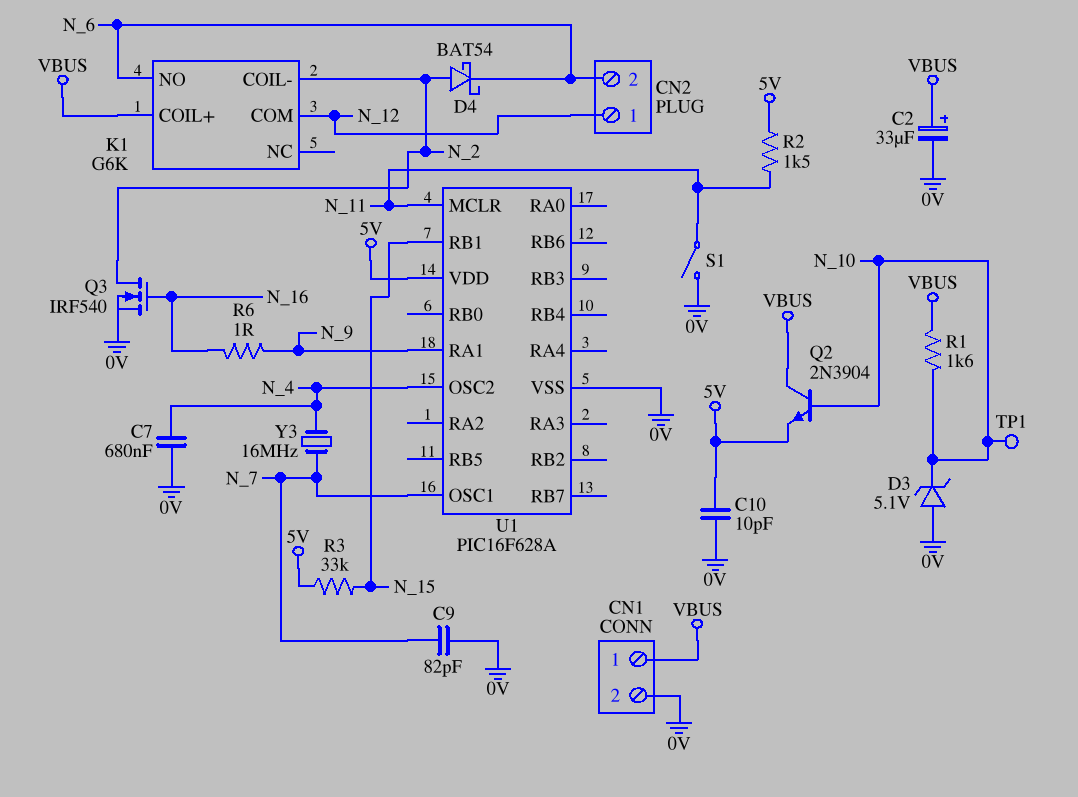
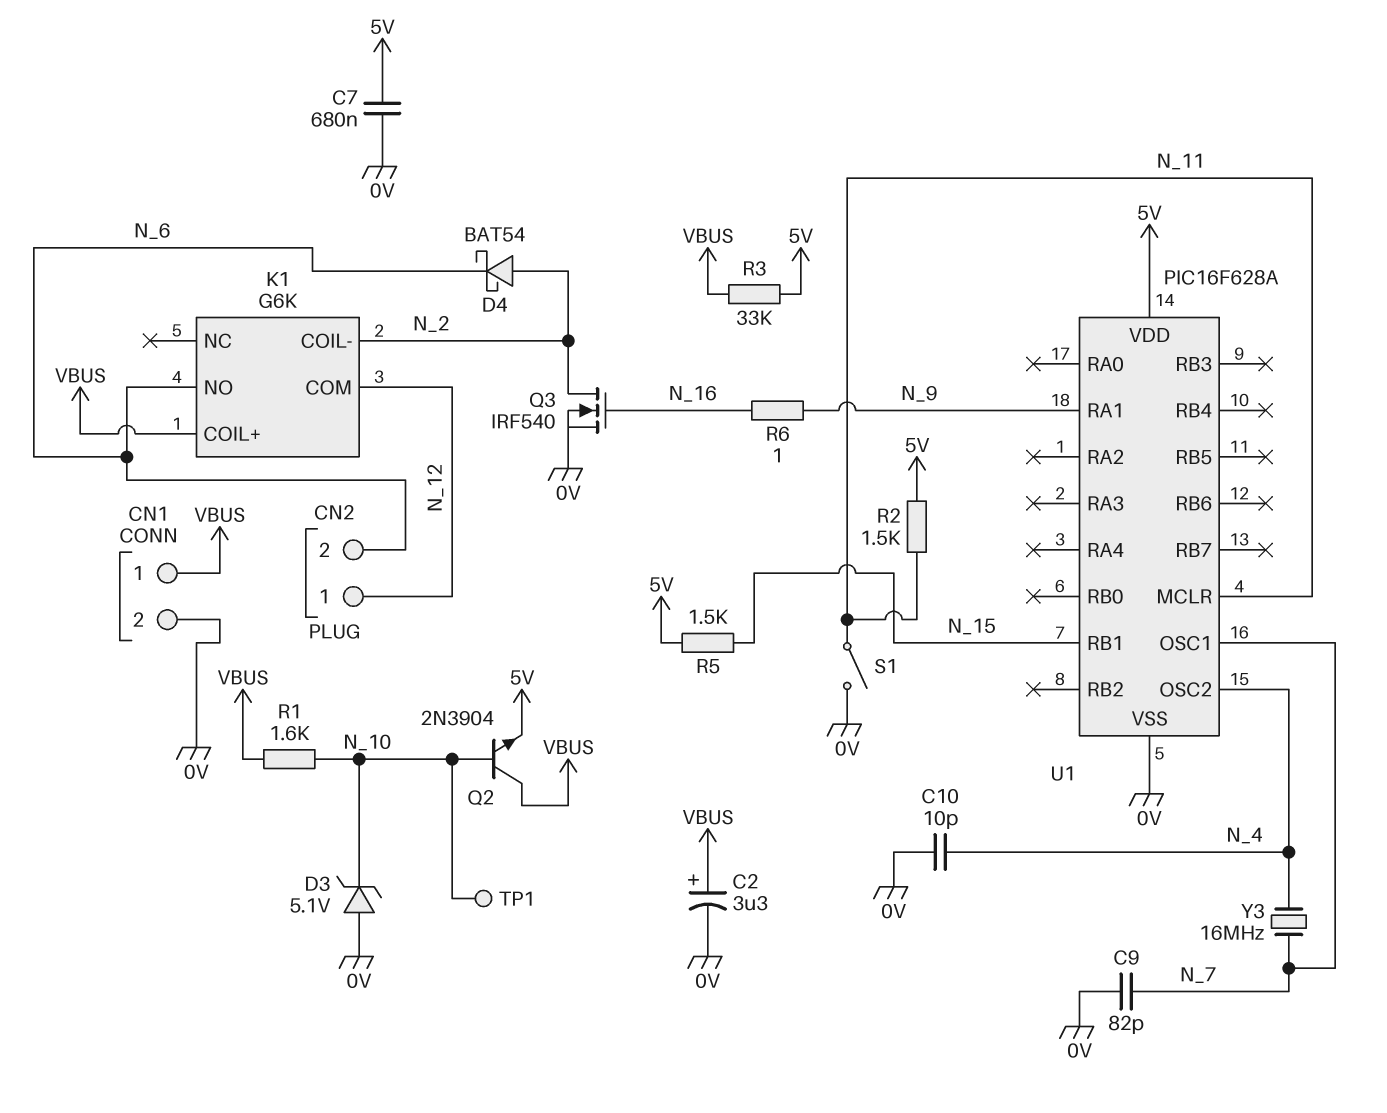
C2: 33uF (plus VBUS, minus 0V) -> 3.3uF (plus VBUS, minus 0V)
C7: 680nF (0V, N_4) -> 680nF (0V, 5V)
C10: 10pF (0V, 5V) -> 10pF (0V, N_4)
R3: 33k (5V, N_15) -> 33k (5V, VBUS)
R5: none -> 1.5k (5V, N_15)

